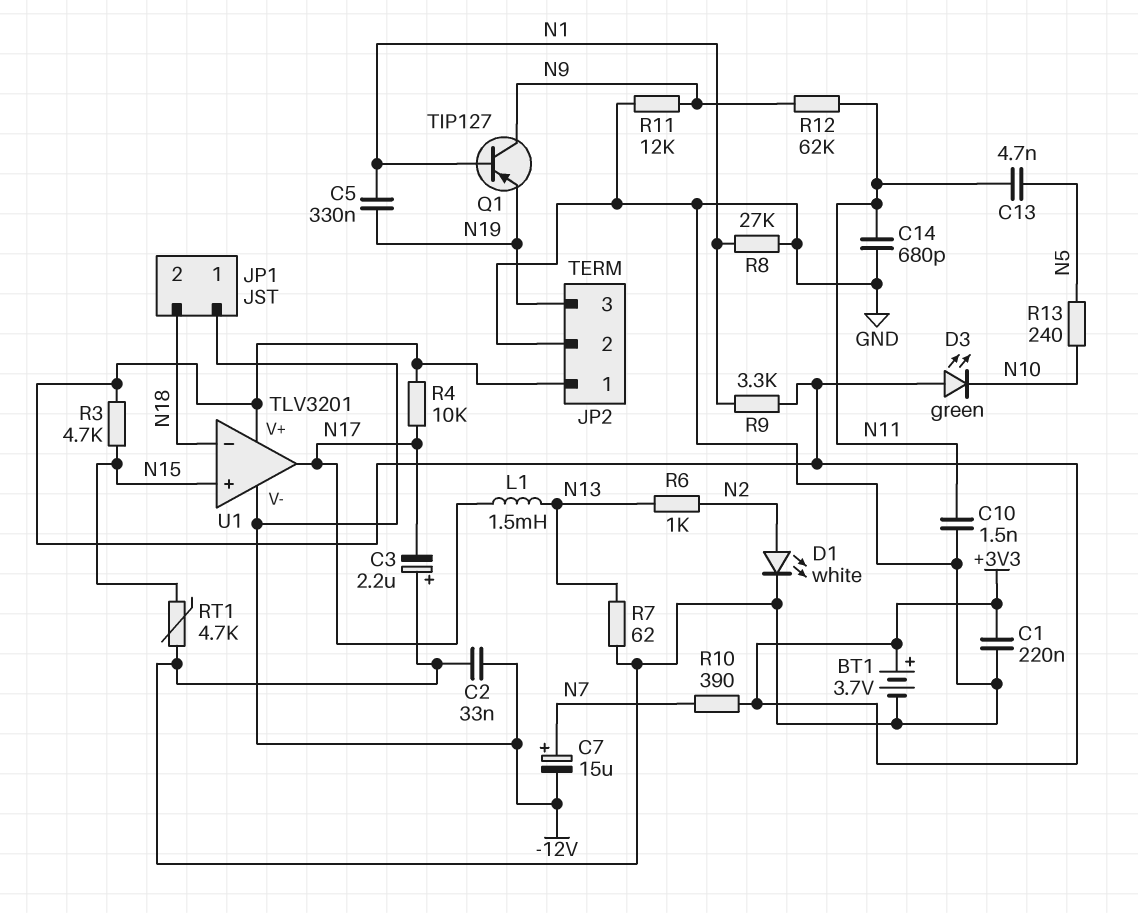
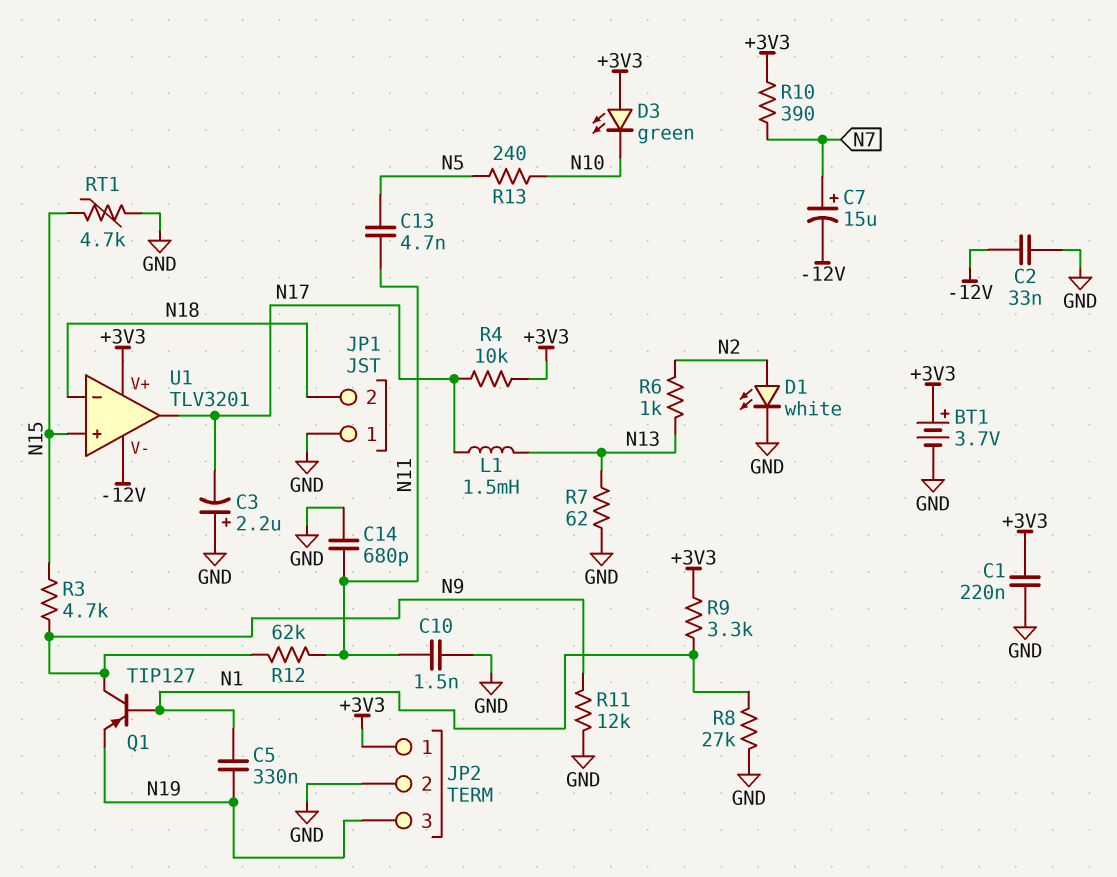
JP1 pin 1: -12V -> GND
R3: 4.7k (+3V3, N15) -> 4.7k (N9, N15)

